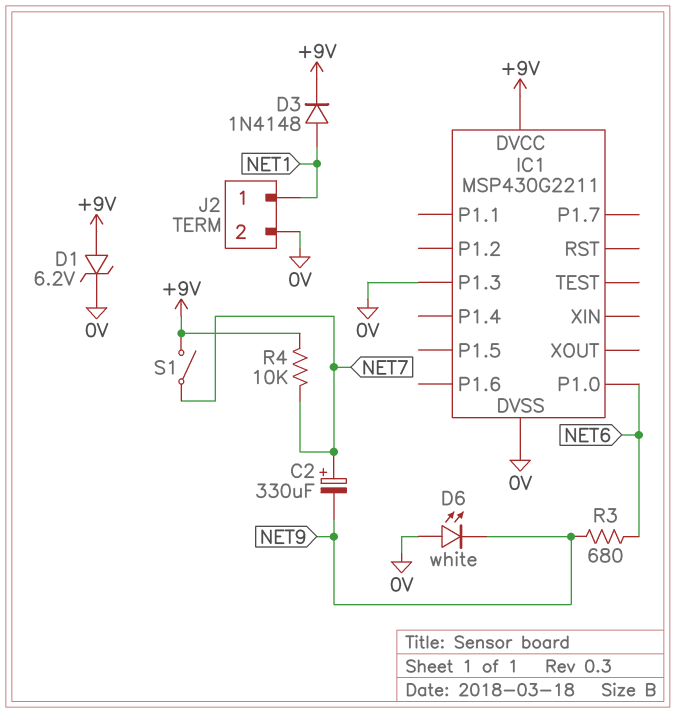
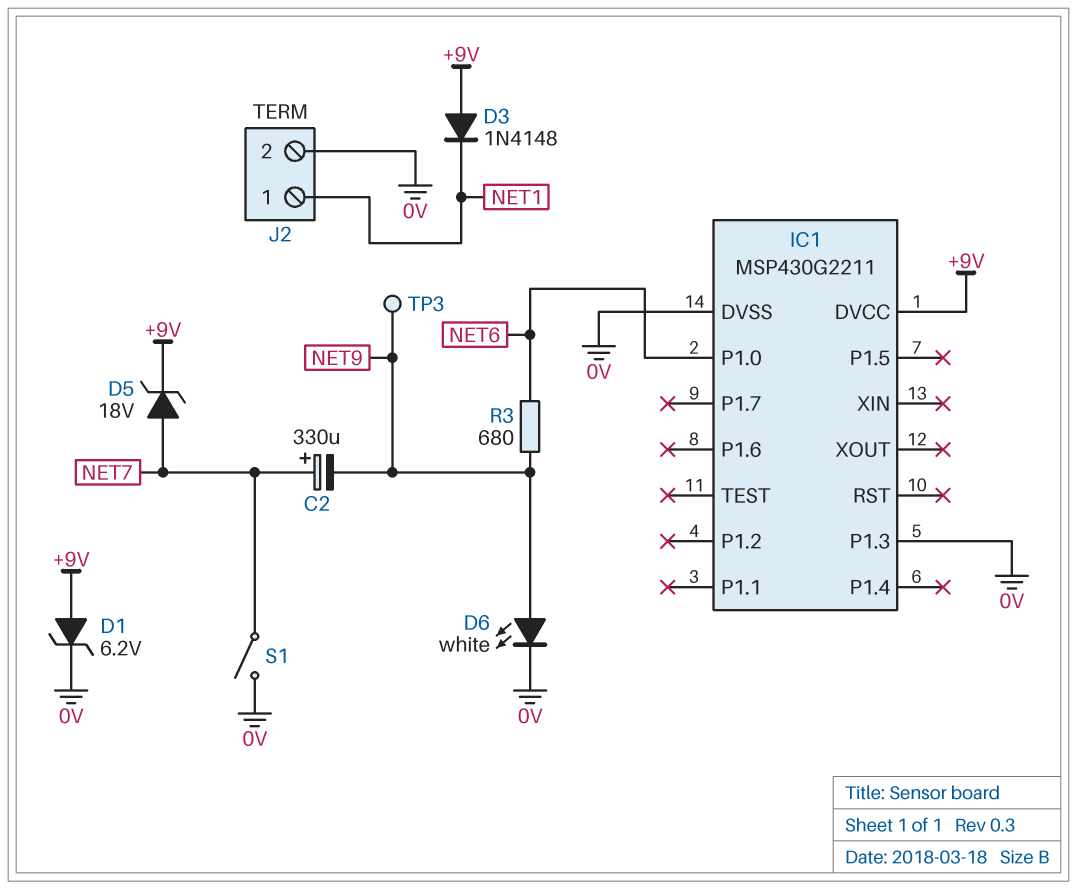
D3: diode 1N4148 (A NET1, K +9V) -> diode 1N4148 (A +9V, K NET1)
D5: none -> zener 18V (A NET7, K +9V)
D6: LED white (A 0V, K NET9) -> LED white (A NET9, K 0V)
R4: 10k (+9V, NET7) -> none
S1: switch (+9V, NET7) -> switch (0V, NET7)
TP3: none -> test point (NET9)

